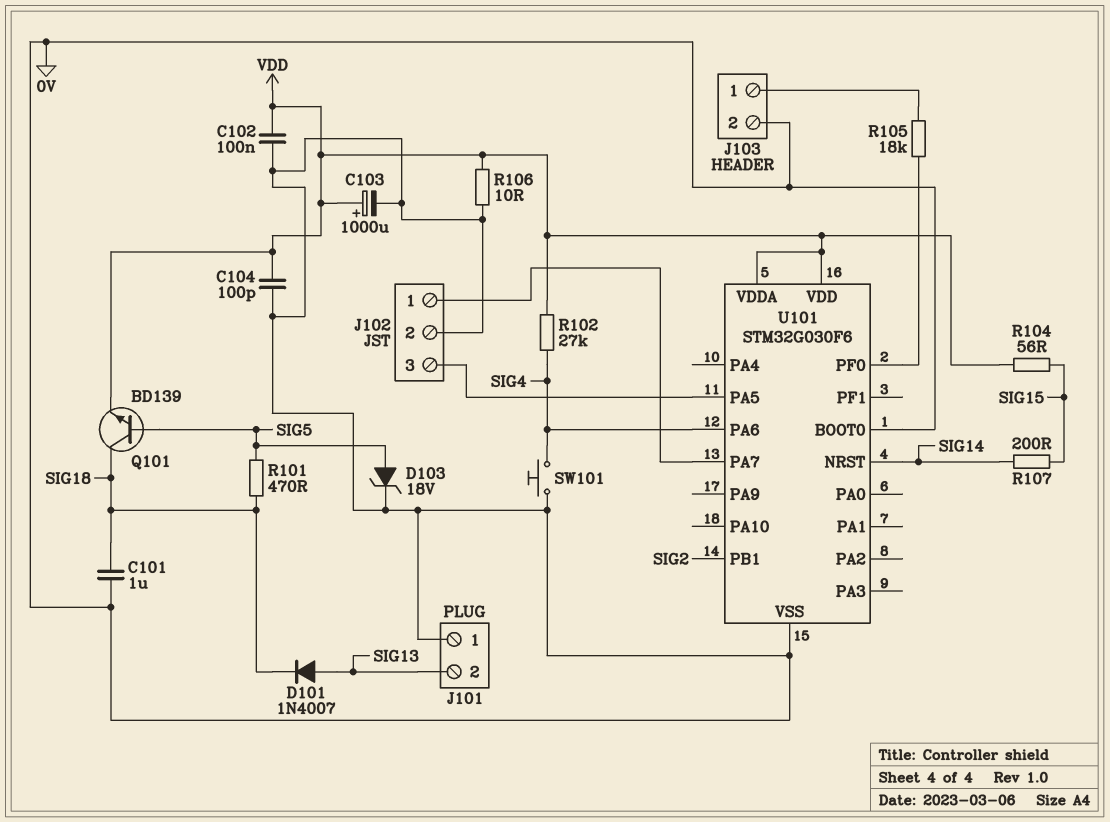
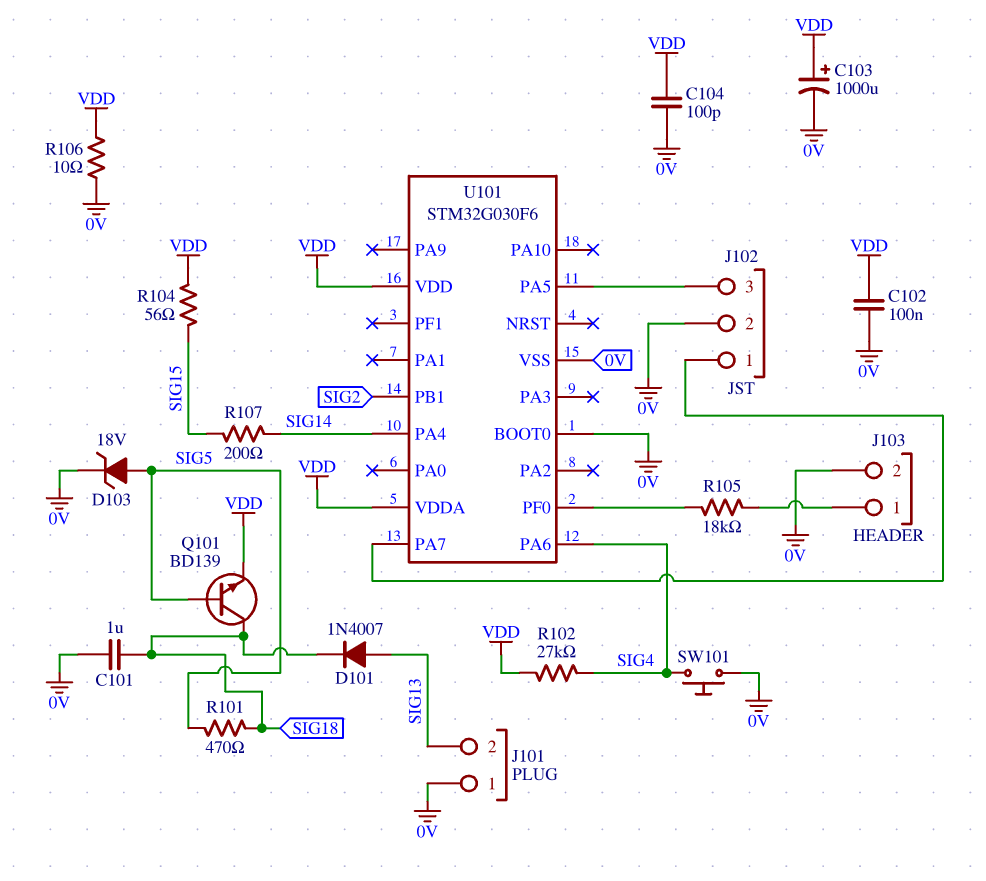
U101 pin NRST: SIG14 -> none
U101 pin PA4: none -> SIG14

